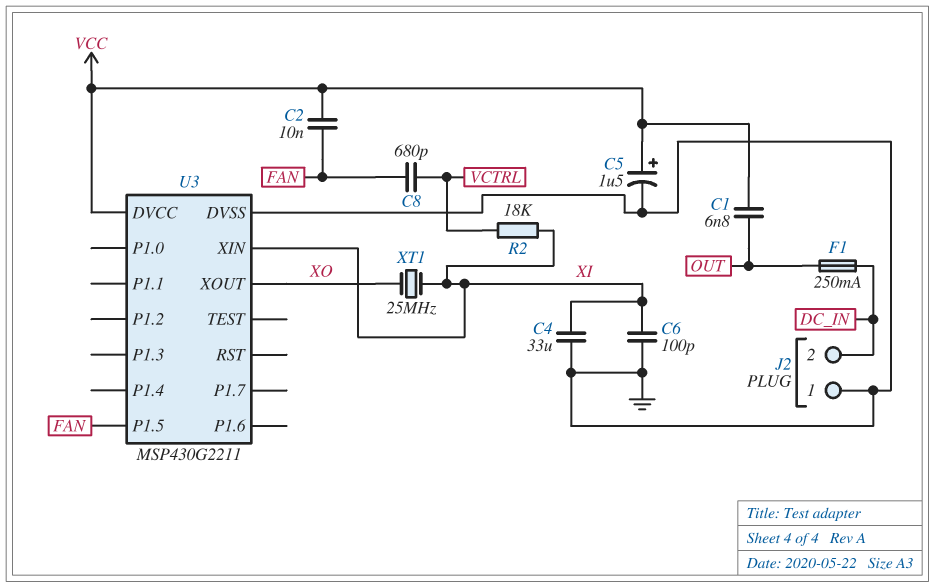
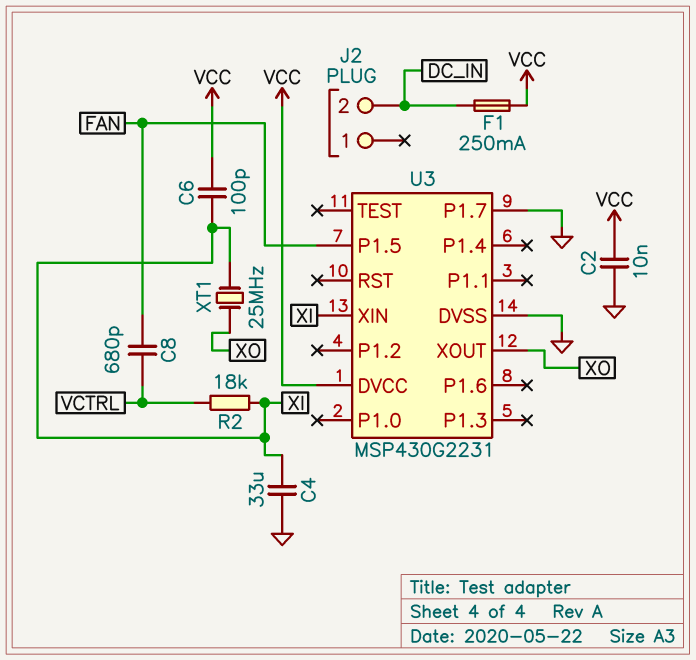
C1: 6.8nF (OUT, VCC) -> none
C2: 10nF (FAN, VCC) -> 10nF (GND, VCC)
C5: 1.5uF (plus VCC, minus GND) -> none
C6: 100pF (GND, XI) -> 100pF (VCC, XI)
F1: 250mA (DC_IN, OUT) -> 250mA (DC_IN, VCC)
J2 pin 1: GND -> none
U3: MSP430G2211 -> MSP430G2231
U3 pin P1.7: none -> GND

